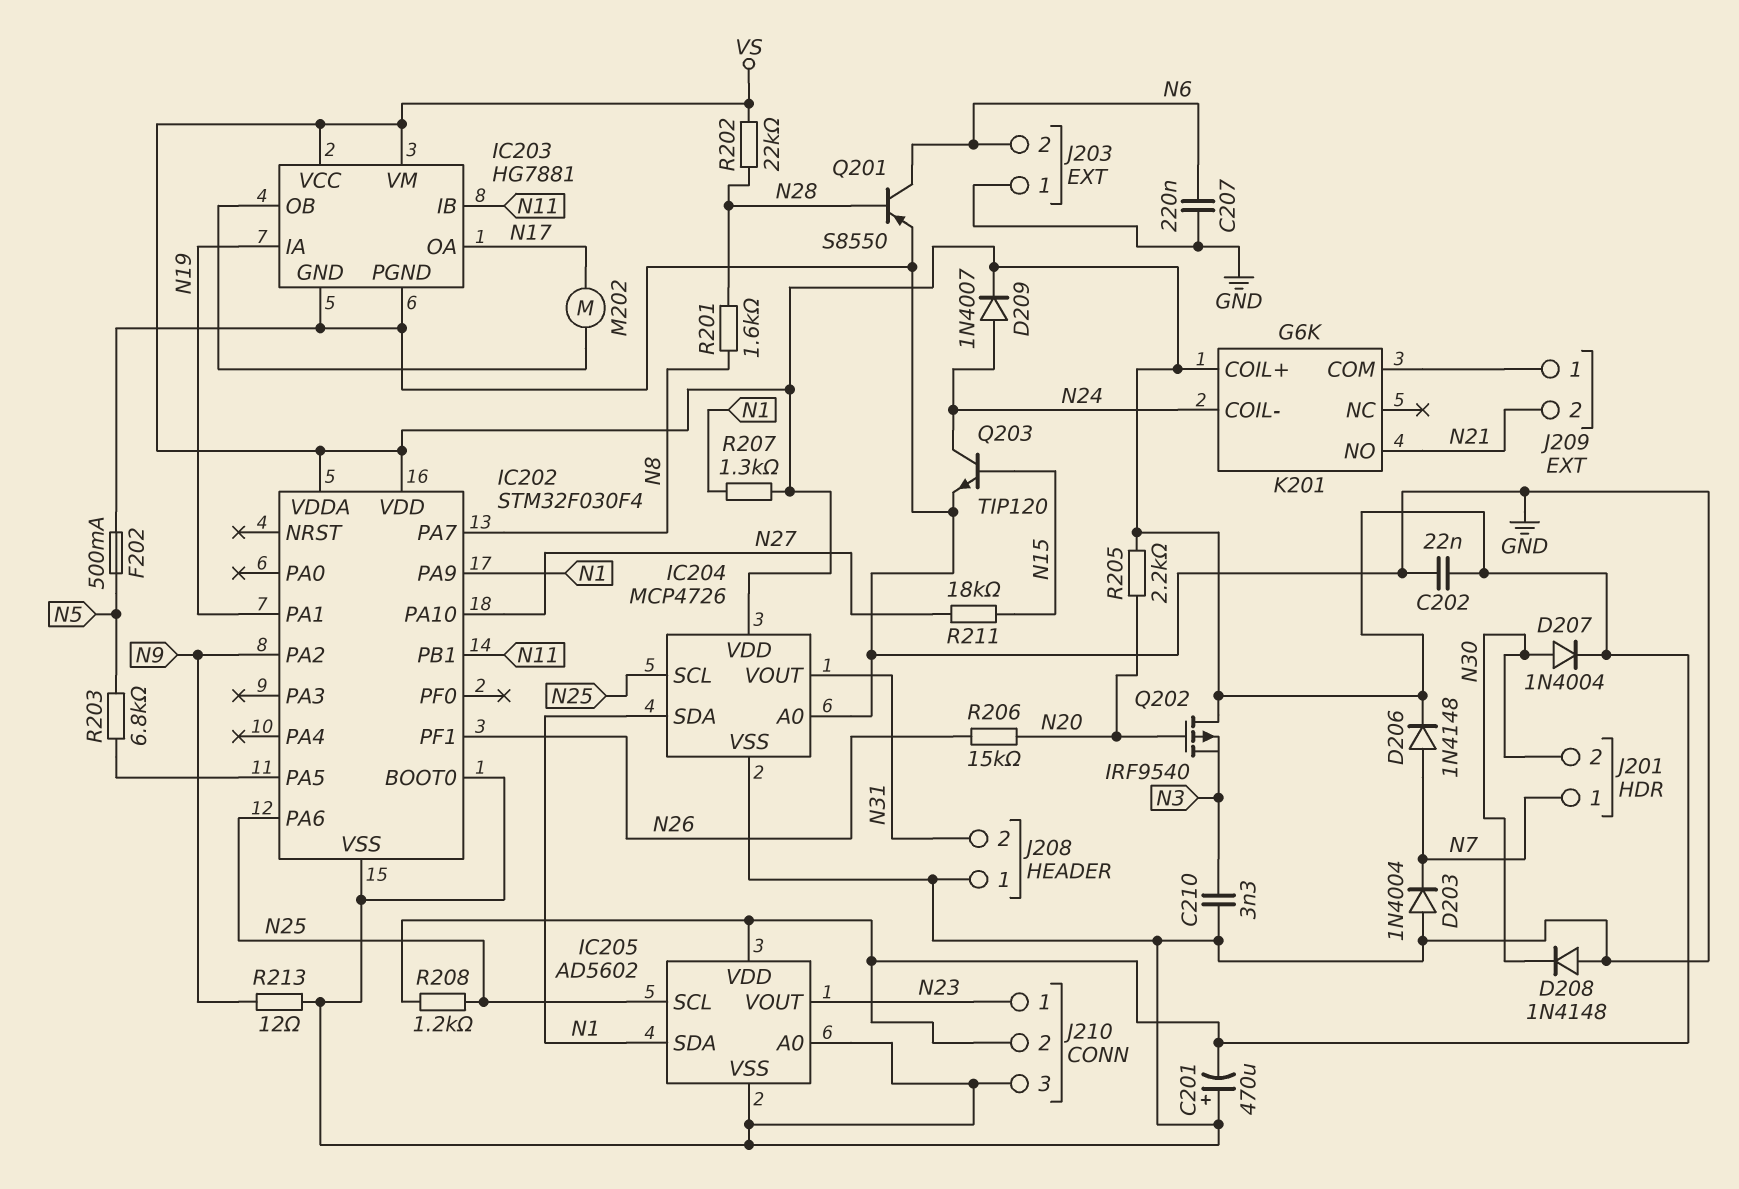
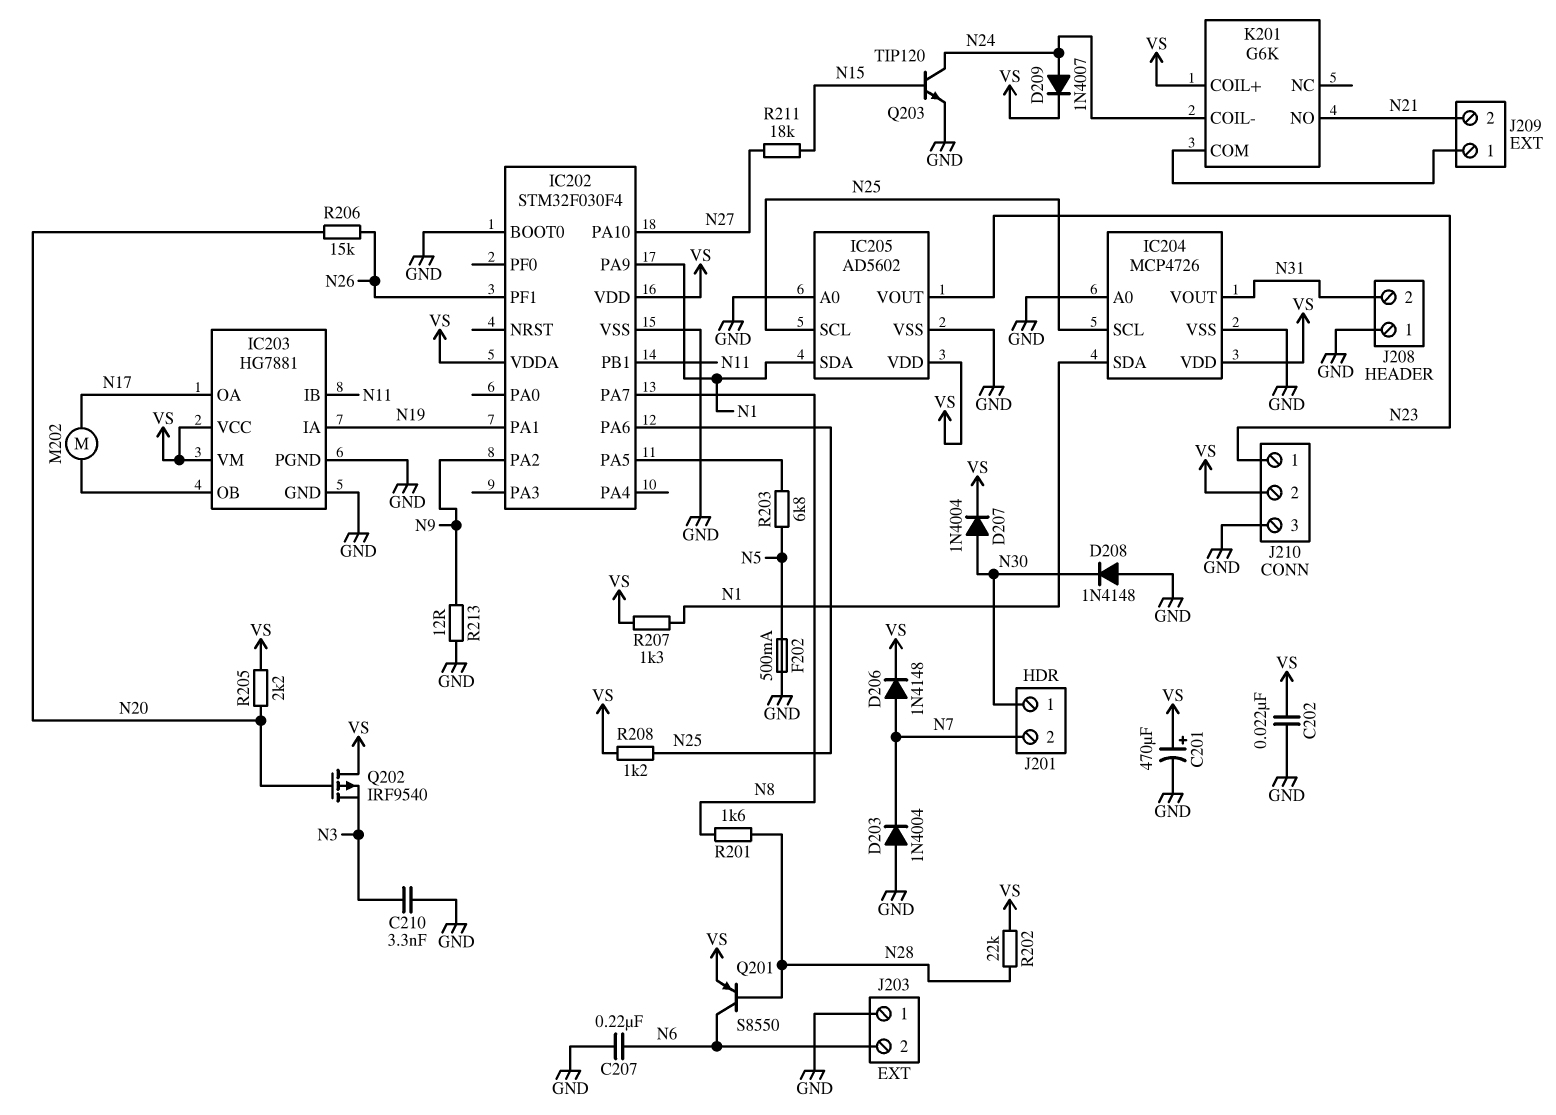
C201: 470uF (plus GND, minus VS) -> 470uF (plus VS, minus GND)
J201 pin 1: N7 -> N30
J201 pin 2: N30 -> N7
Q201: PNP S8550 (B N28, C N6, E GND) -> PNP S8550 (B N28, C N6, E VS)

